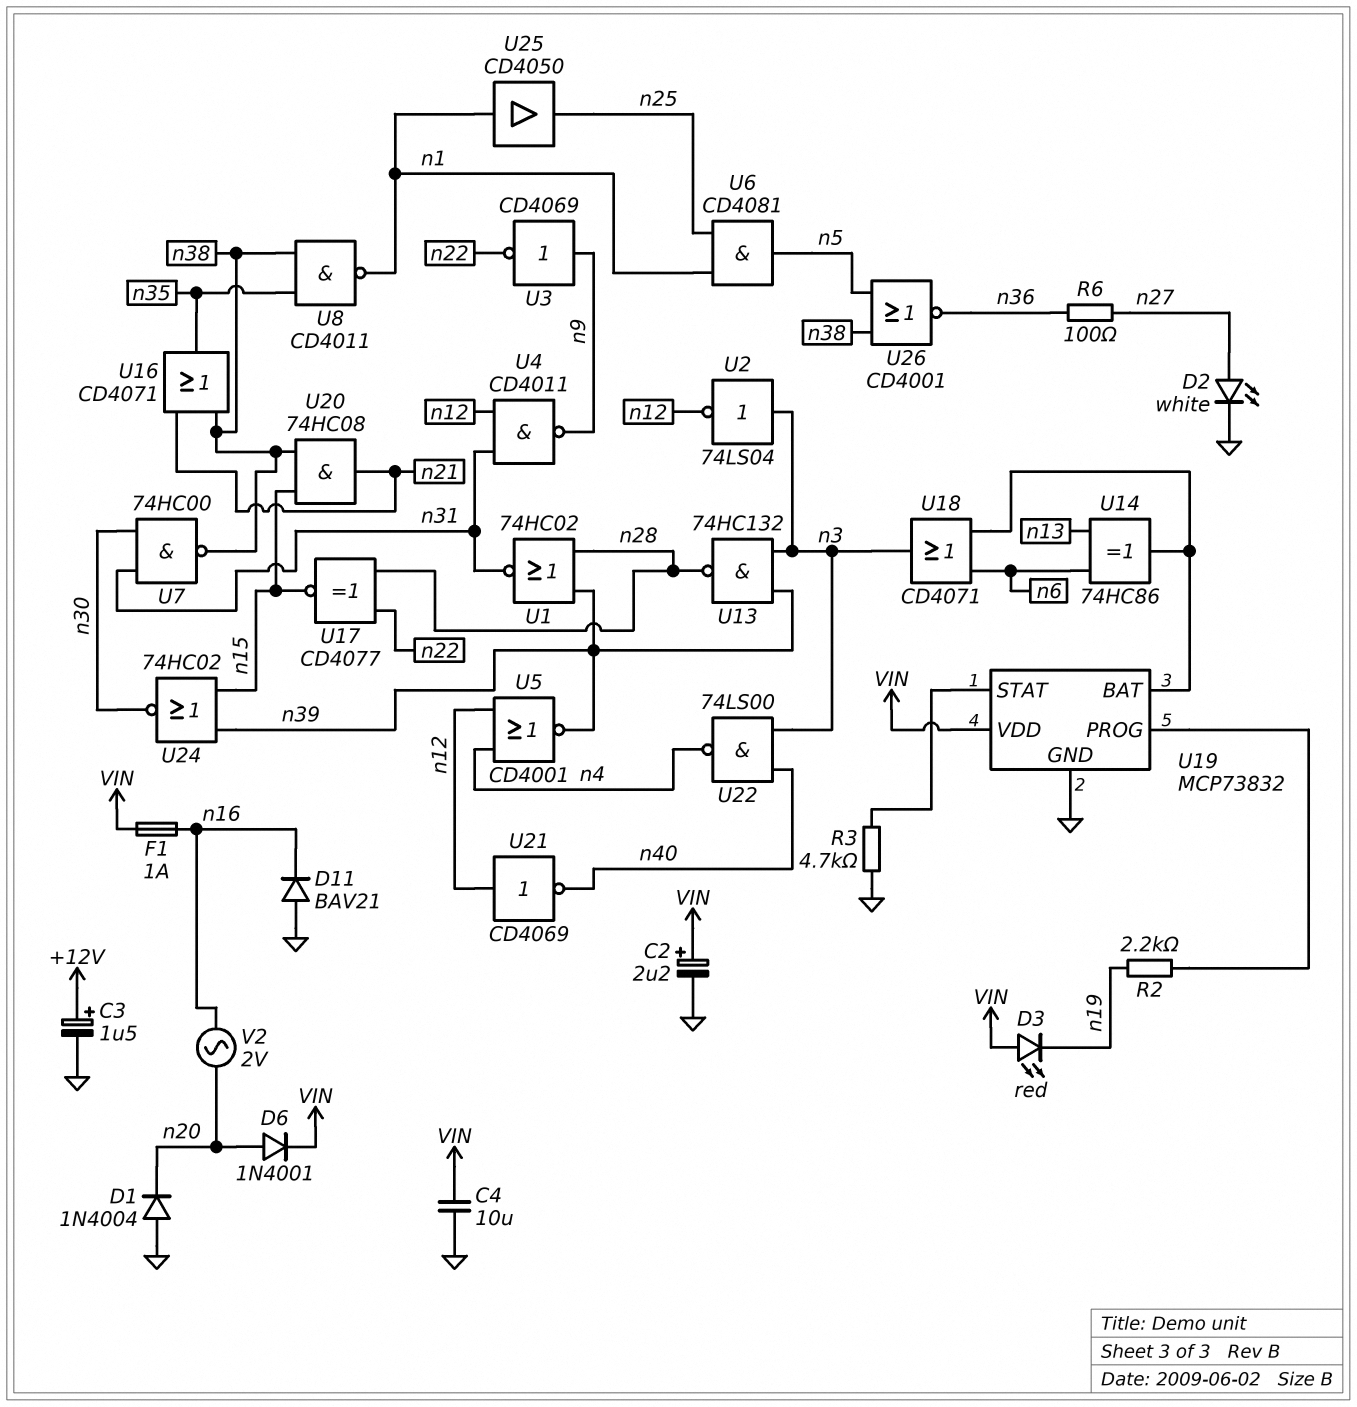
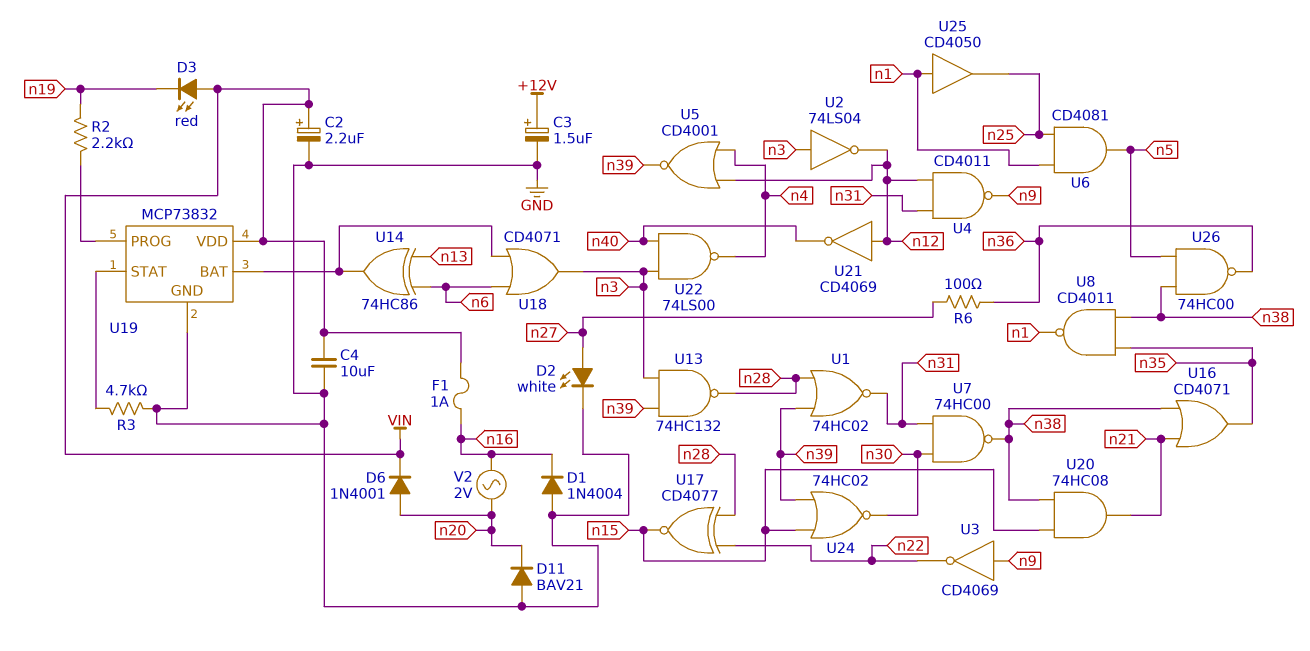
D1: diode 1N4004 (A GND, K n20) -> diode 1N4004 (A GND, K n16)
D11: diode BAV21 (A GND, K n16) -> diode BAV21 (A GND, K n20)
U26: NOR CD4001 (in n5, in n38, out n36) -> NAND 74HC00 (in n5, in n38, out n36)

